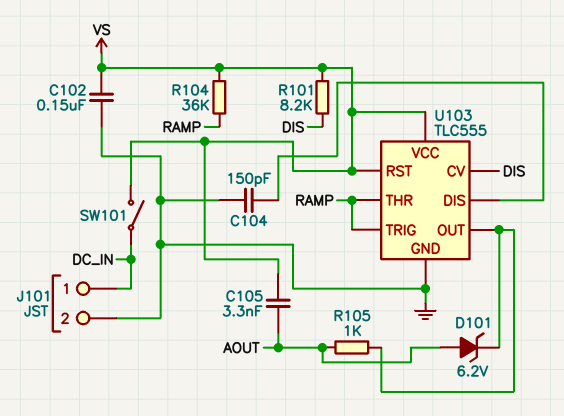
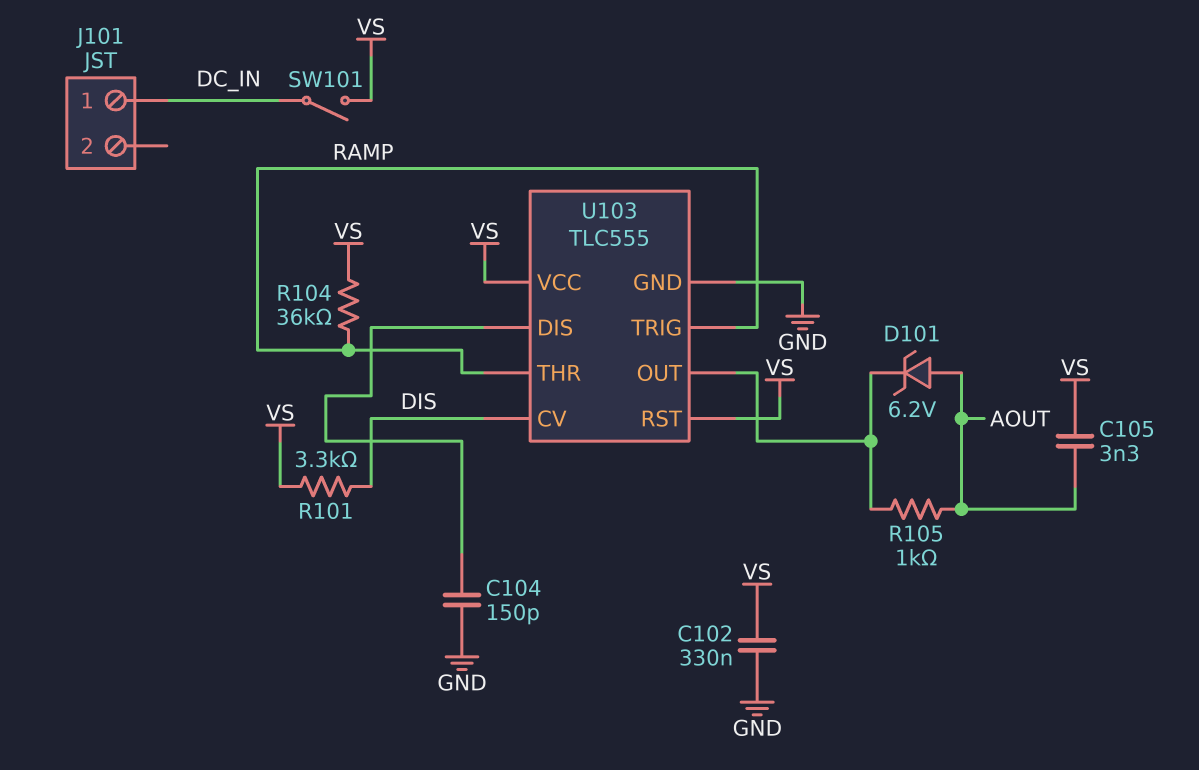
C102: 150nF (GND, VS) -> 330nF (GND, VS)
J101 pin 2: GND -> none
R101: 8.2k (DIS, VS) -> 3.3k (DIS, VS)

